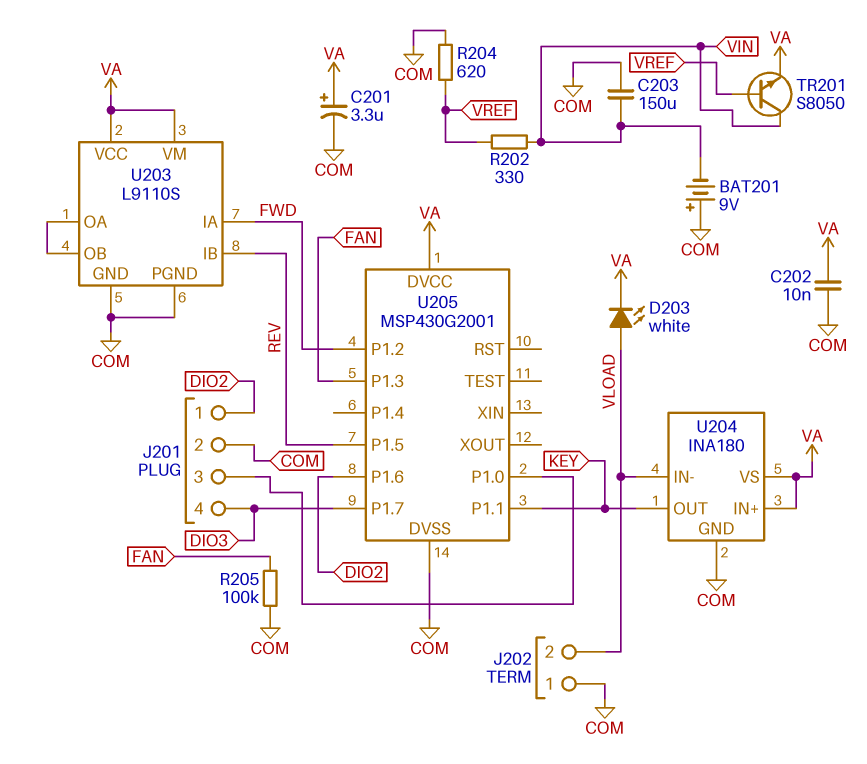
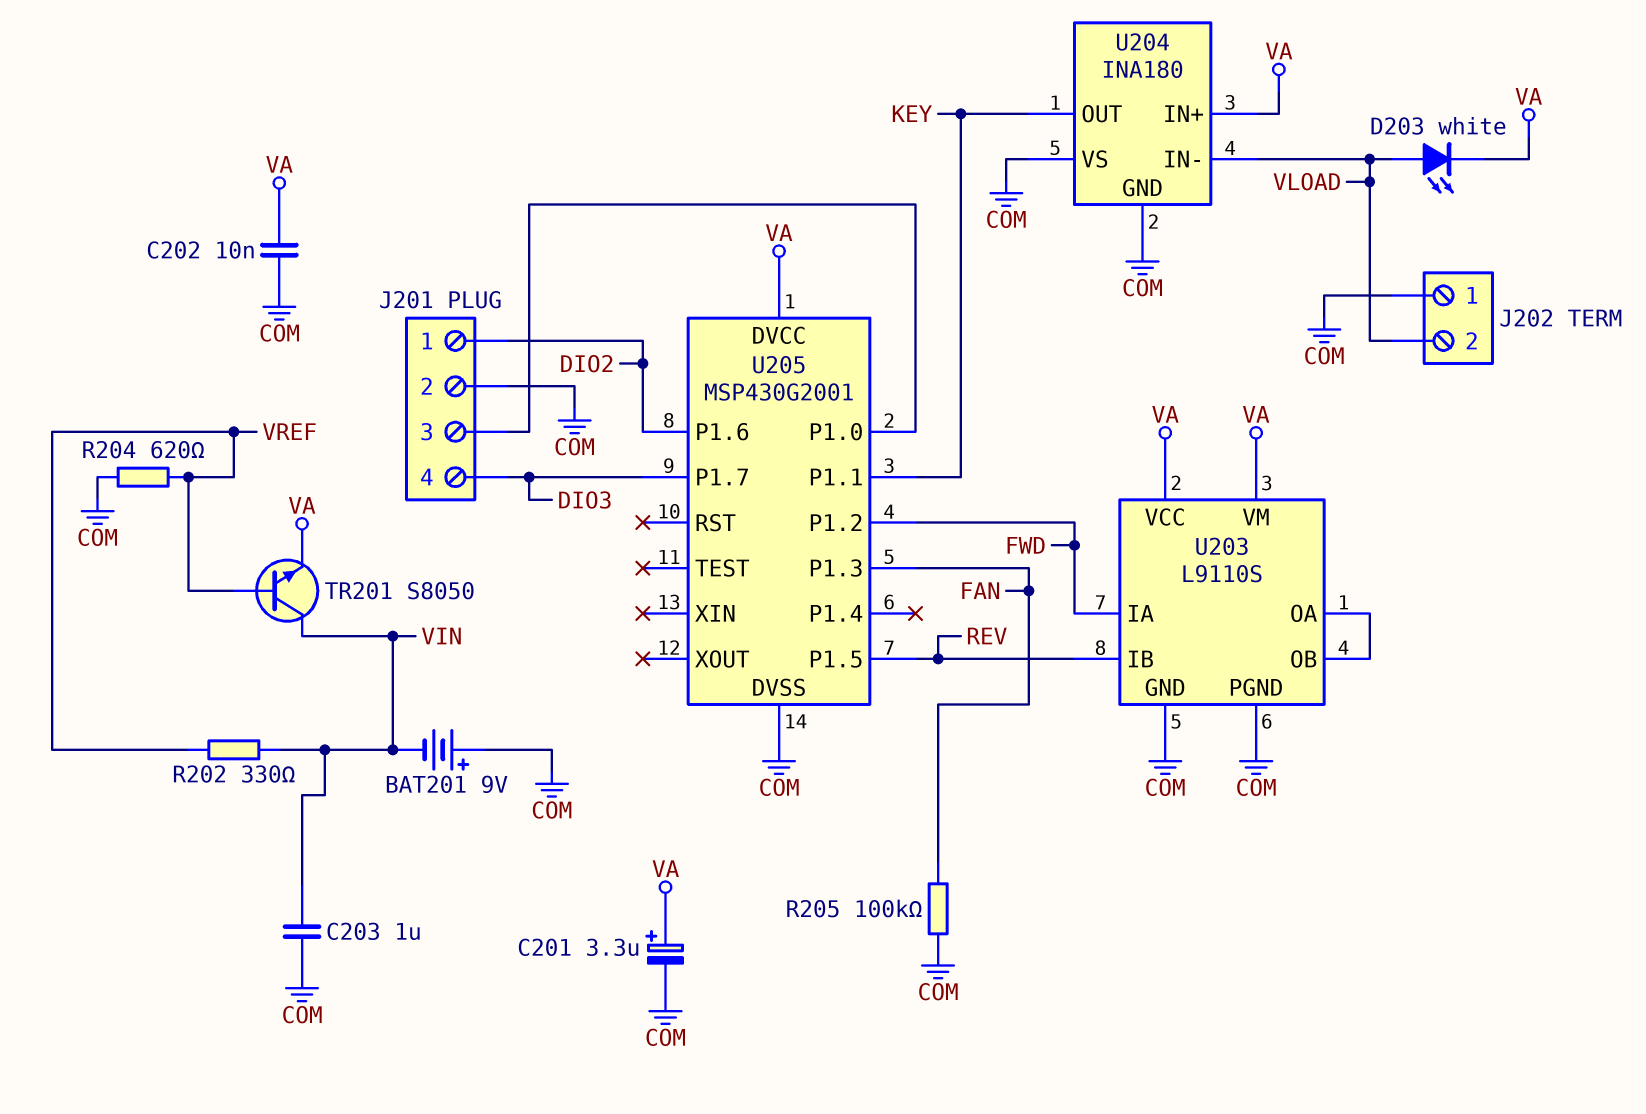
C203: 150uF (COM, VIN) -> 1uF (COM, VIN)
U204 pin VS: VA -> COM

